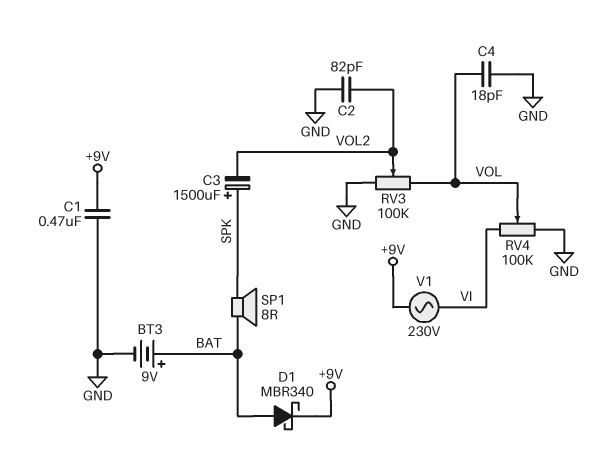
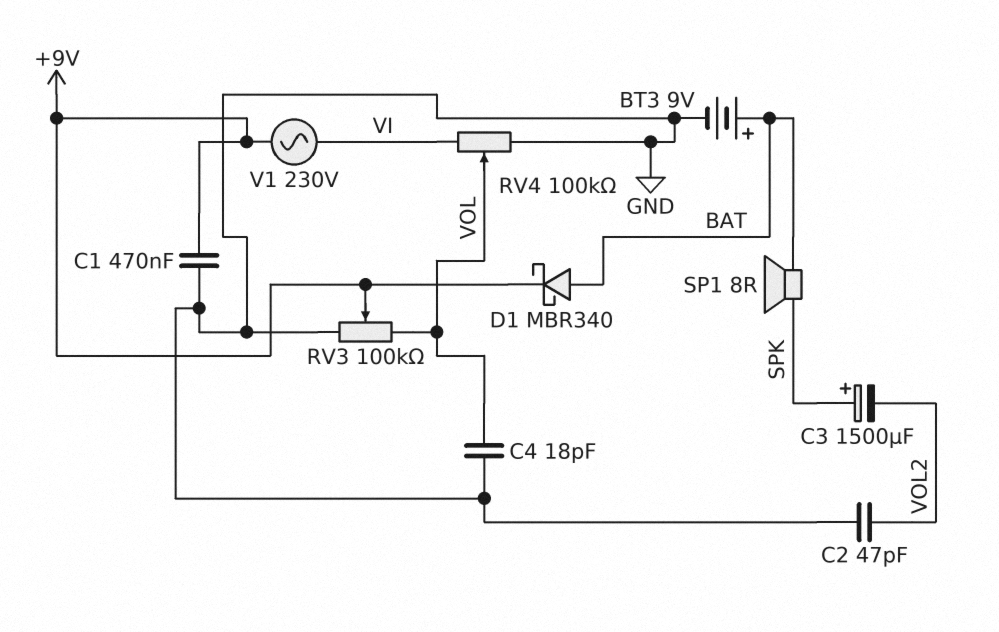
C2: 82pF (GND, VOL2) -> 47pF (GND, VOL2)
RV3: 100k (GND, VOL, wiper VOL2) -> 100k (GND, VOL, wiper +9V)

